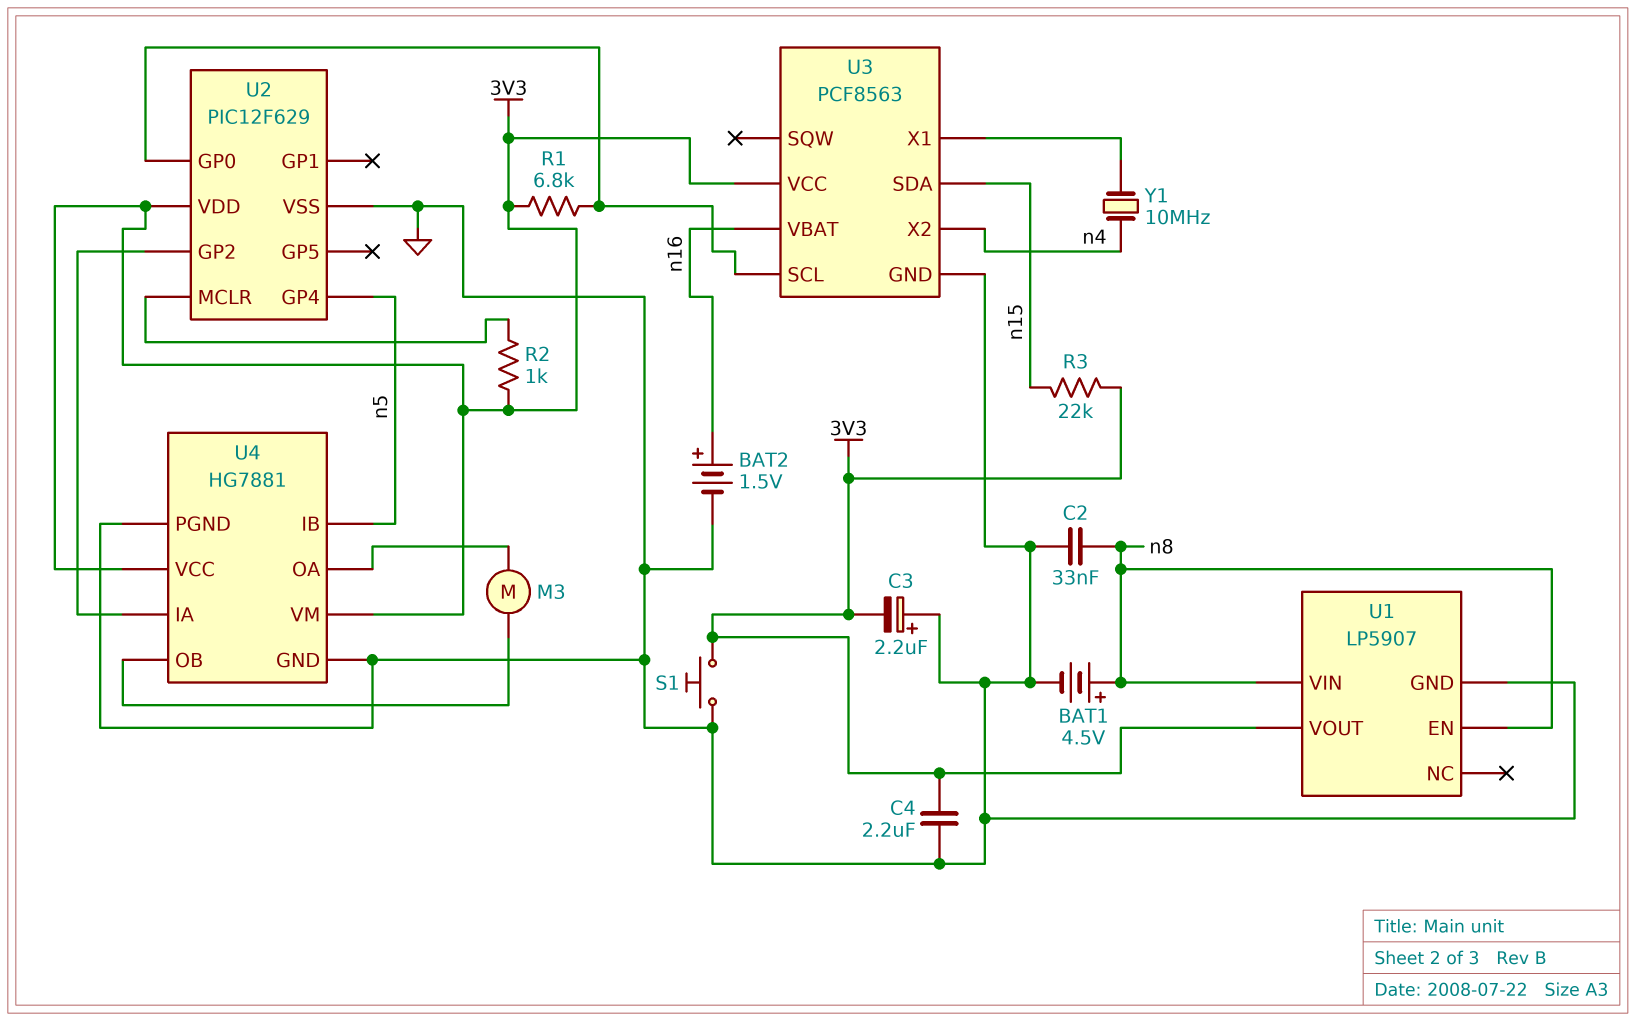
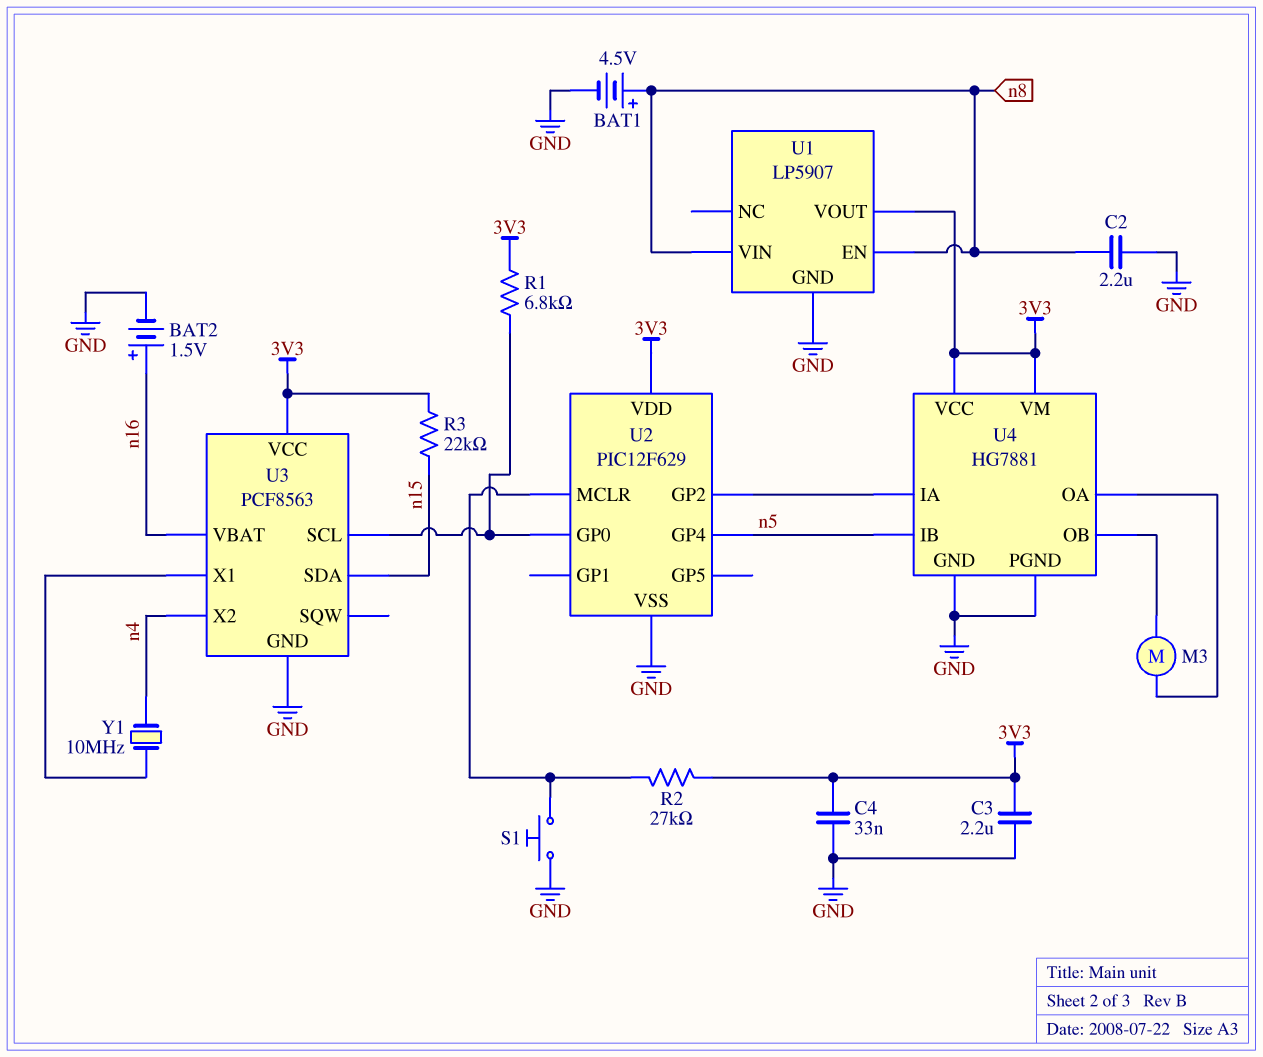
C2: 33nF (GND, n8) -> 2.2uF (GND, n8)
C3: 2.2uF (plus GND, minus 3V3) -> 2.2uF (3V3, GND)
C4: 2.2uF (3V3, GND) -> 33nF (3V3, GND)
R2: 1k (3V3, U2/MCLR) -> 27k (3V3, U2/MCLR)
S1: button (3V3, GND) -> button (GND, U2/MCLR)

